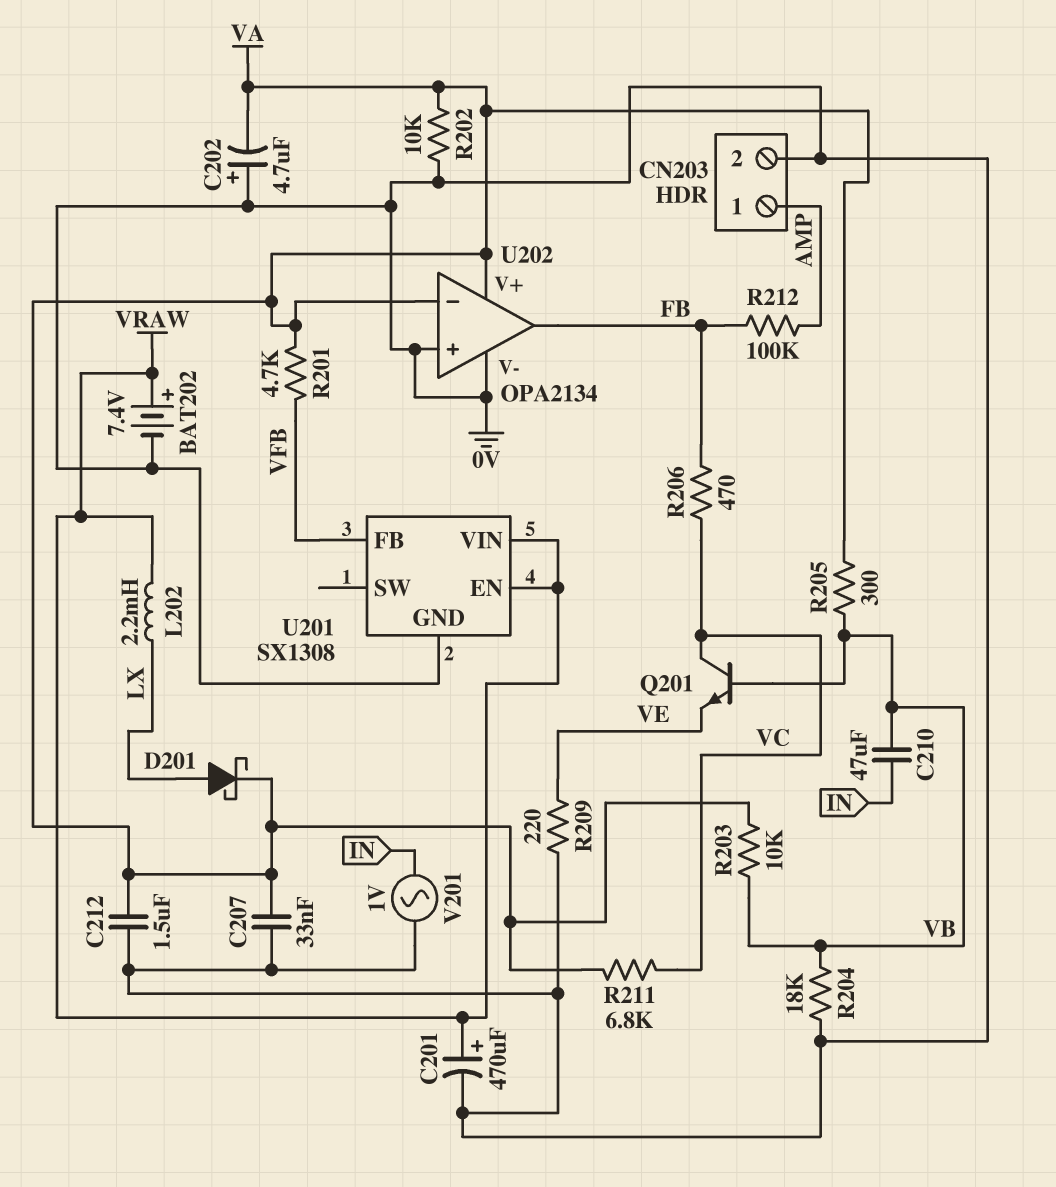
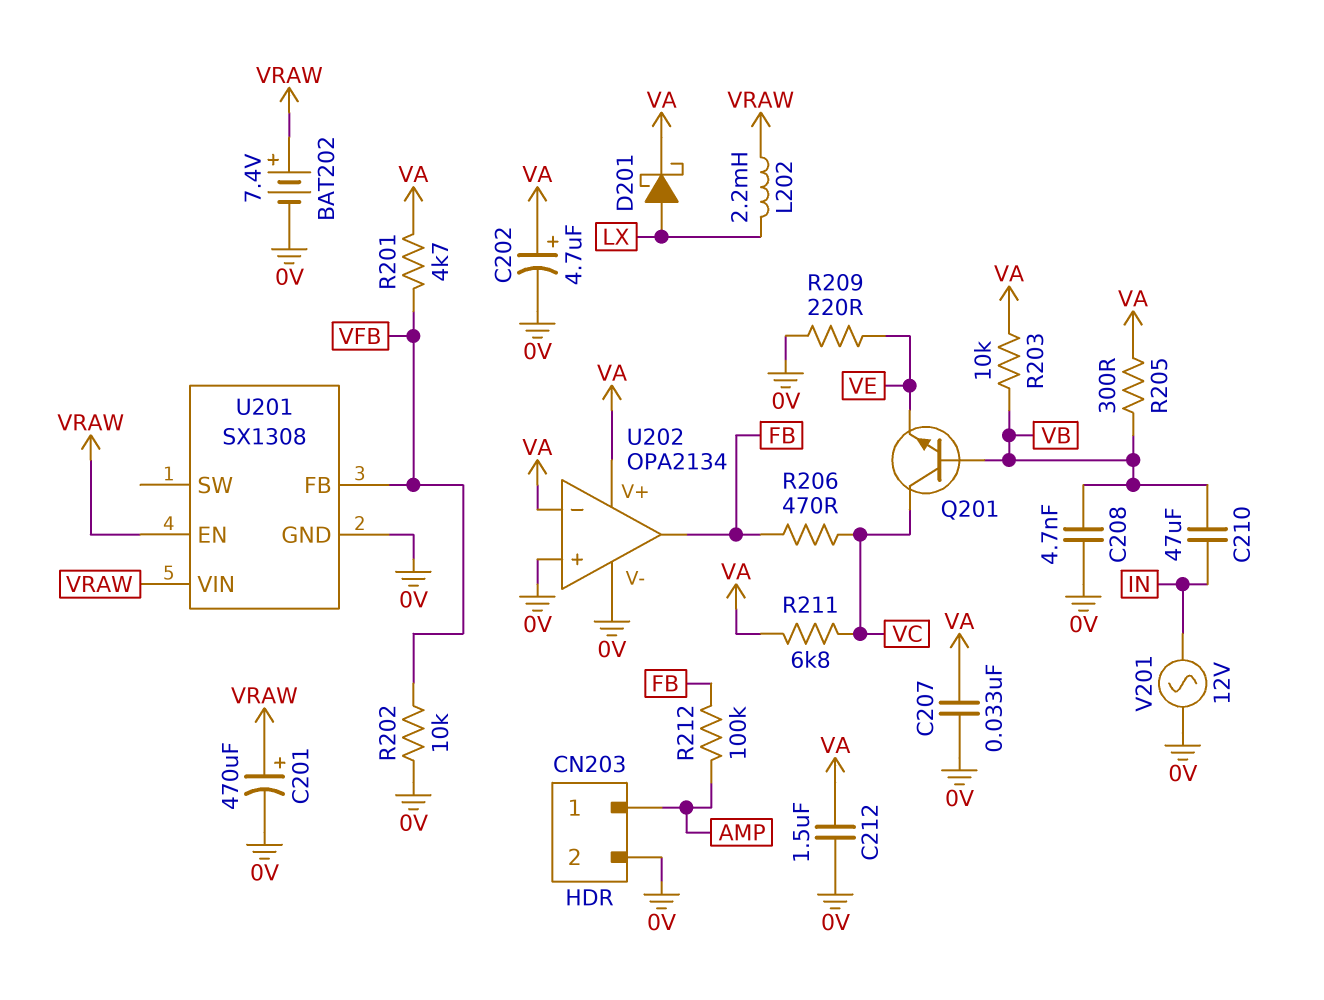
C202: 4.7uF (plus 0V, minus VA) -> 4.7uF (plus VA, minus 0V)
C208: none -> 4.7nF (0V, VB)
R202: 10k (0V, VA) -> 10k (0V, VFB)
R204: 18k (0V, VB) -> none
V201: AC 1V (0V, IN) -> AC 12V (0V, IN)

